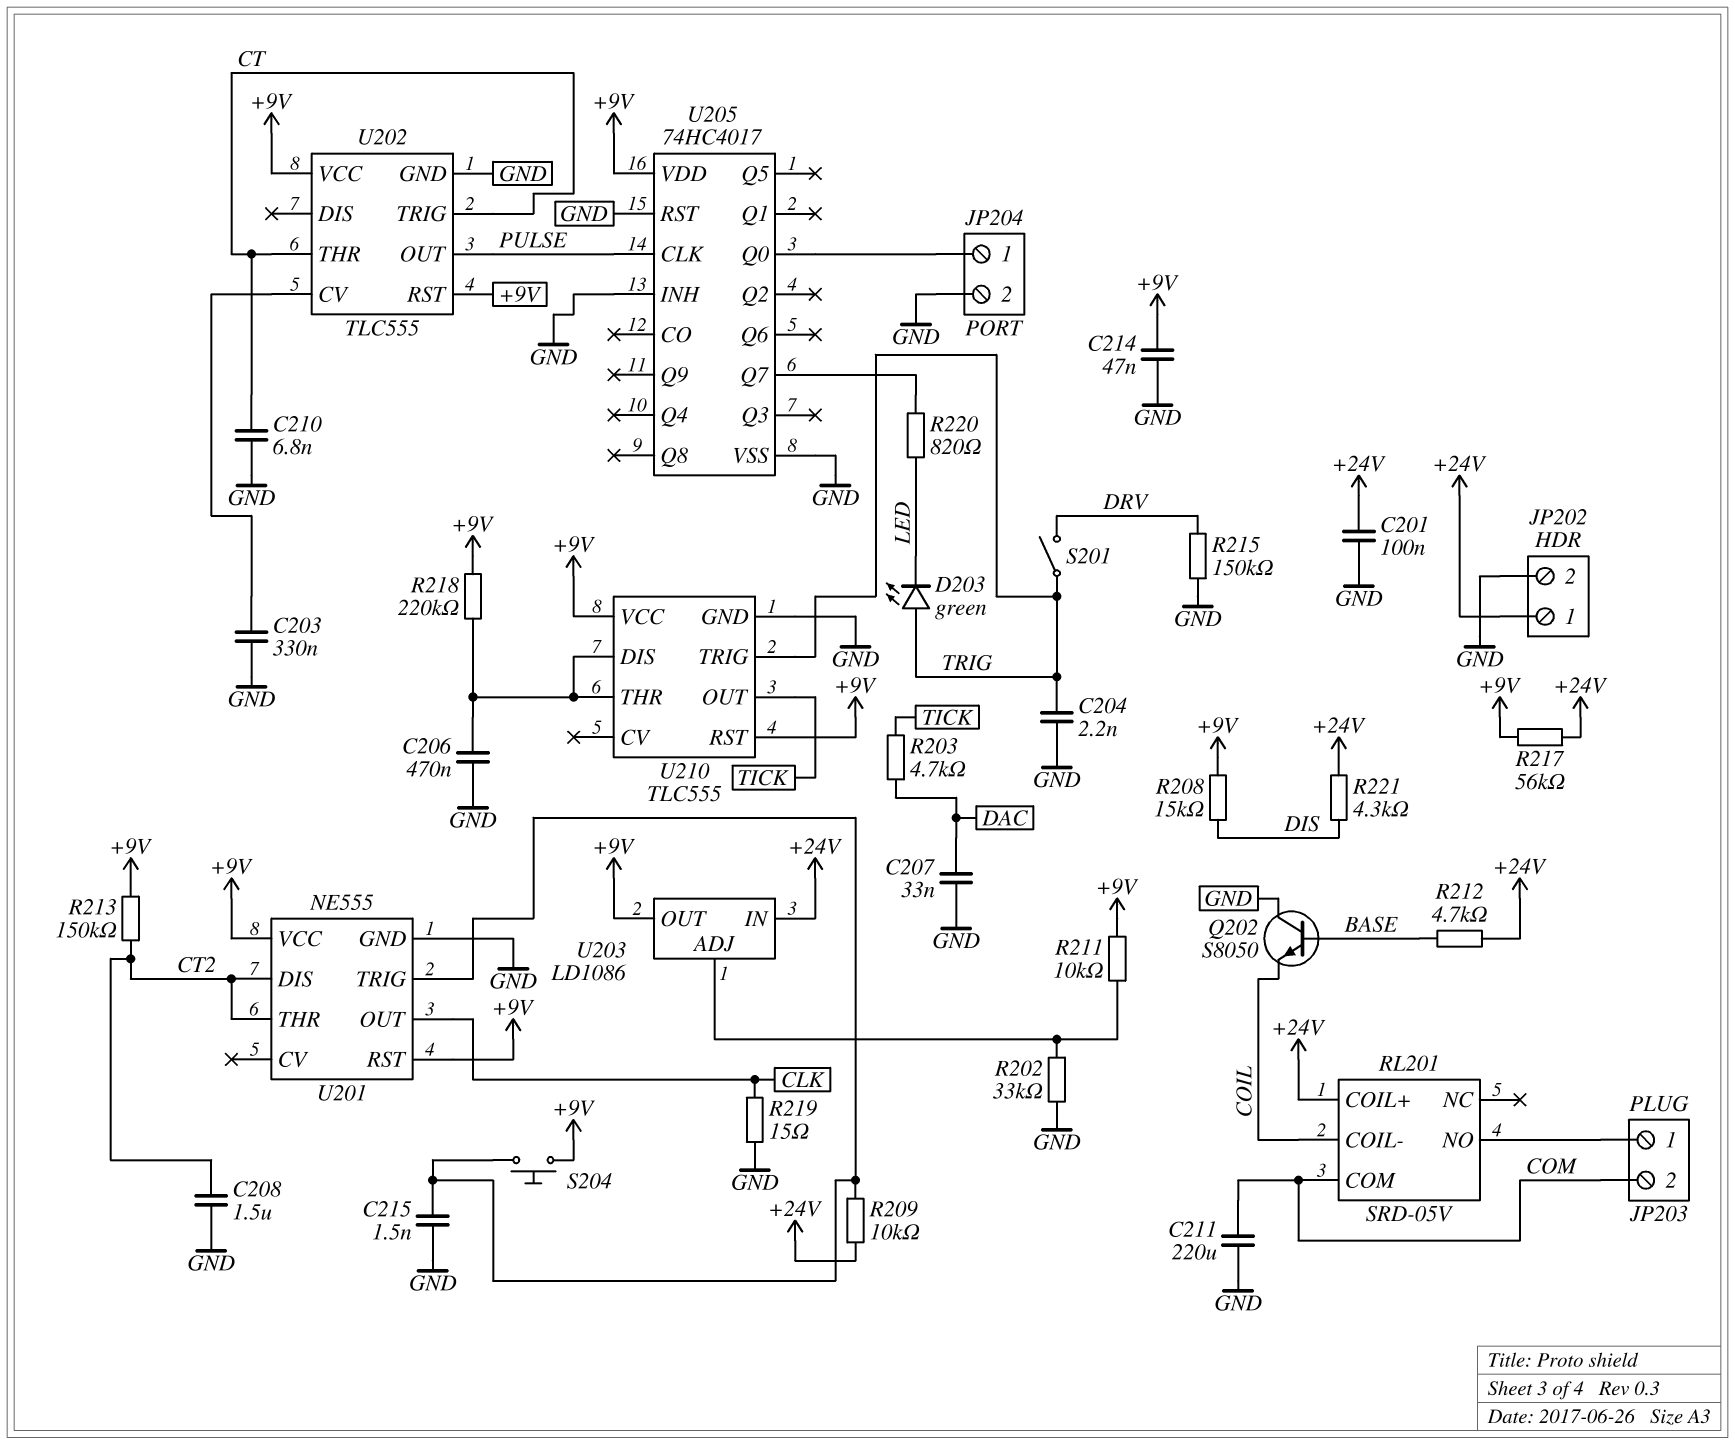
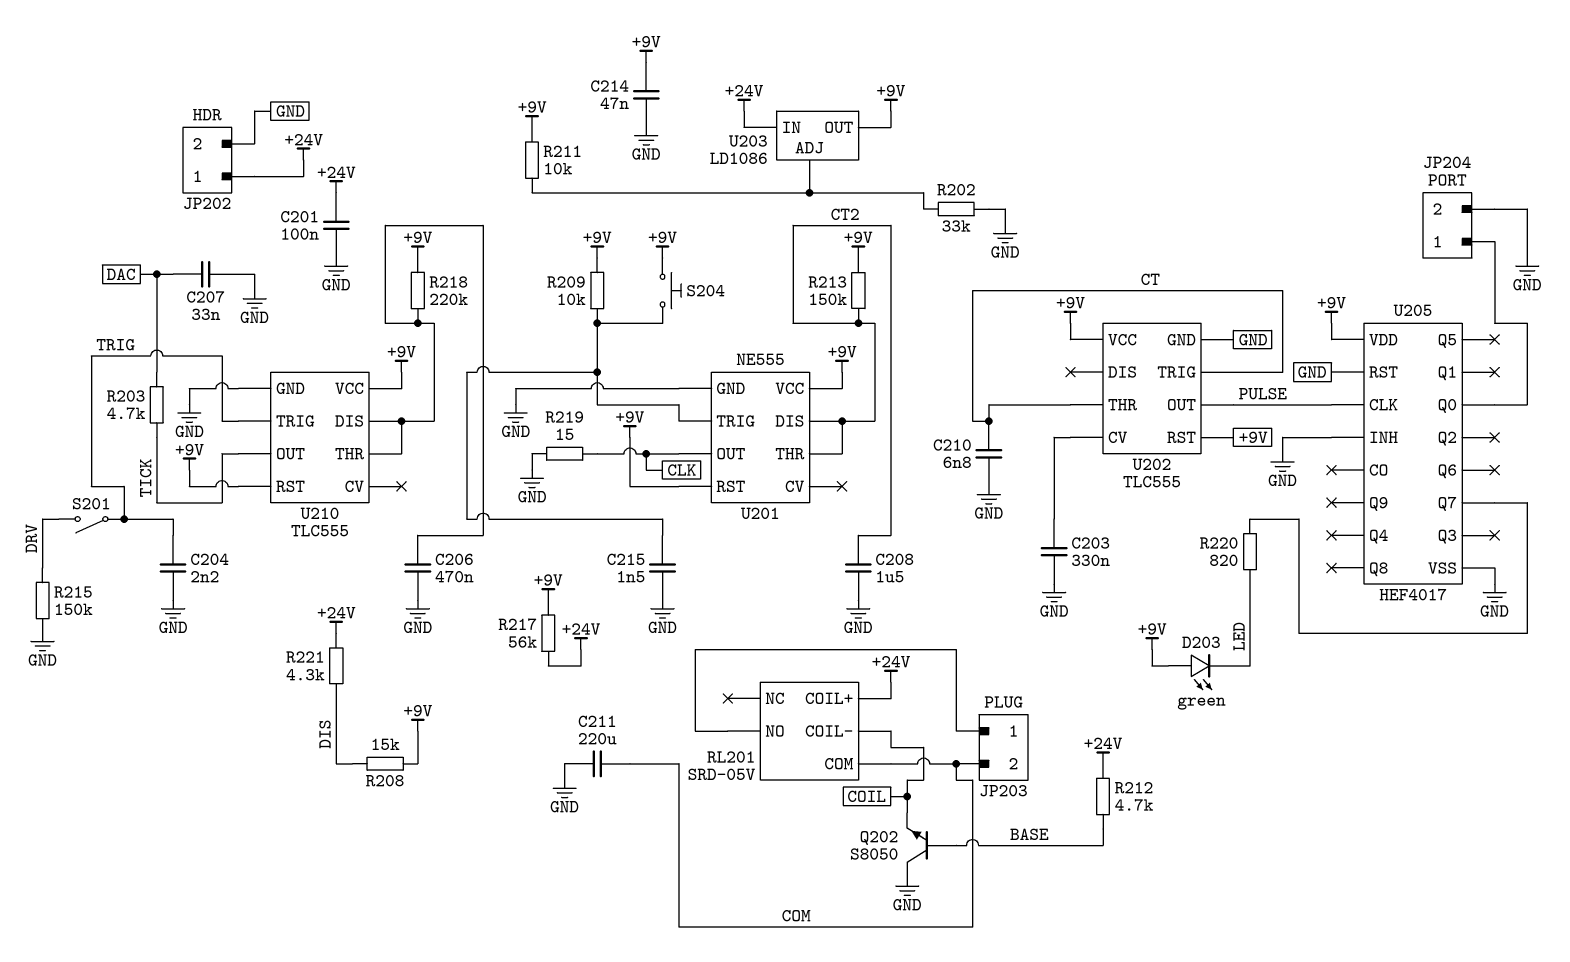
D203: LED green (A TRIG, K LED) -> LED green (A +9V, K LED)
R209: 10k (+24V, U201/TRIG) -> 10k (+9V, U201/TRIG)
U205: 74HC4017 -> HEF4017

